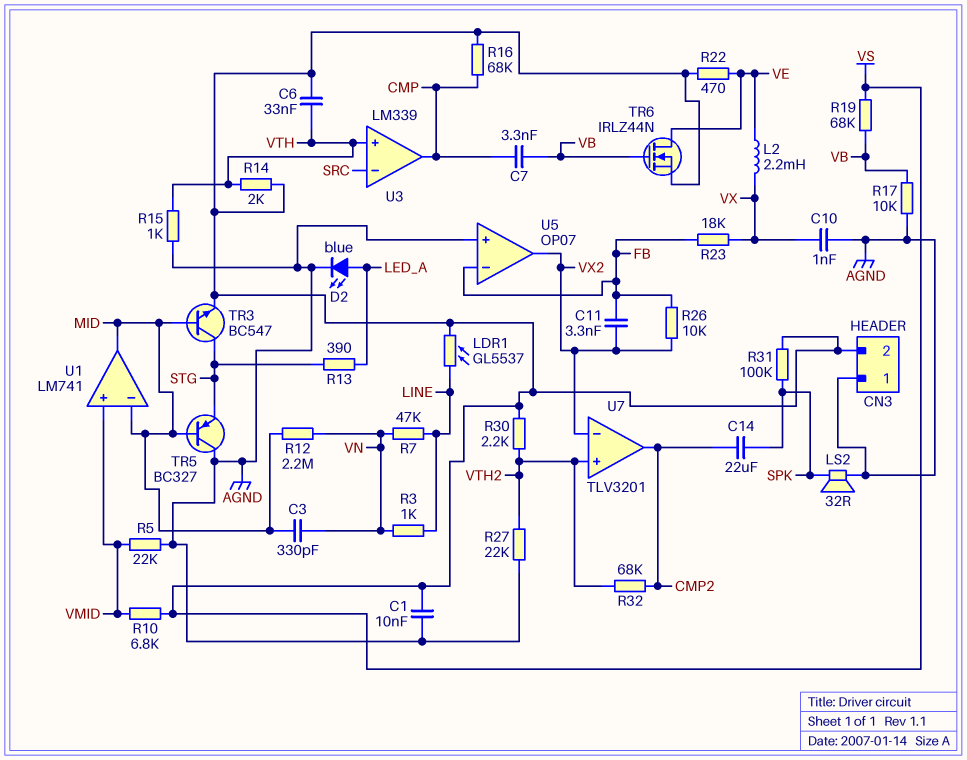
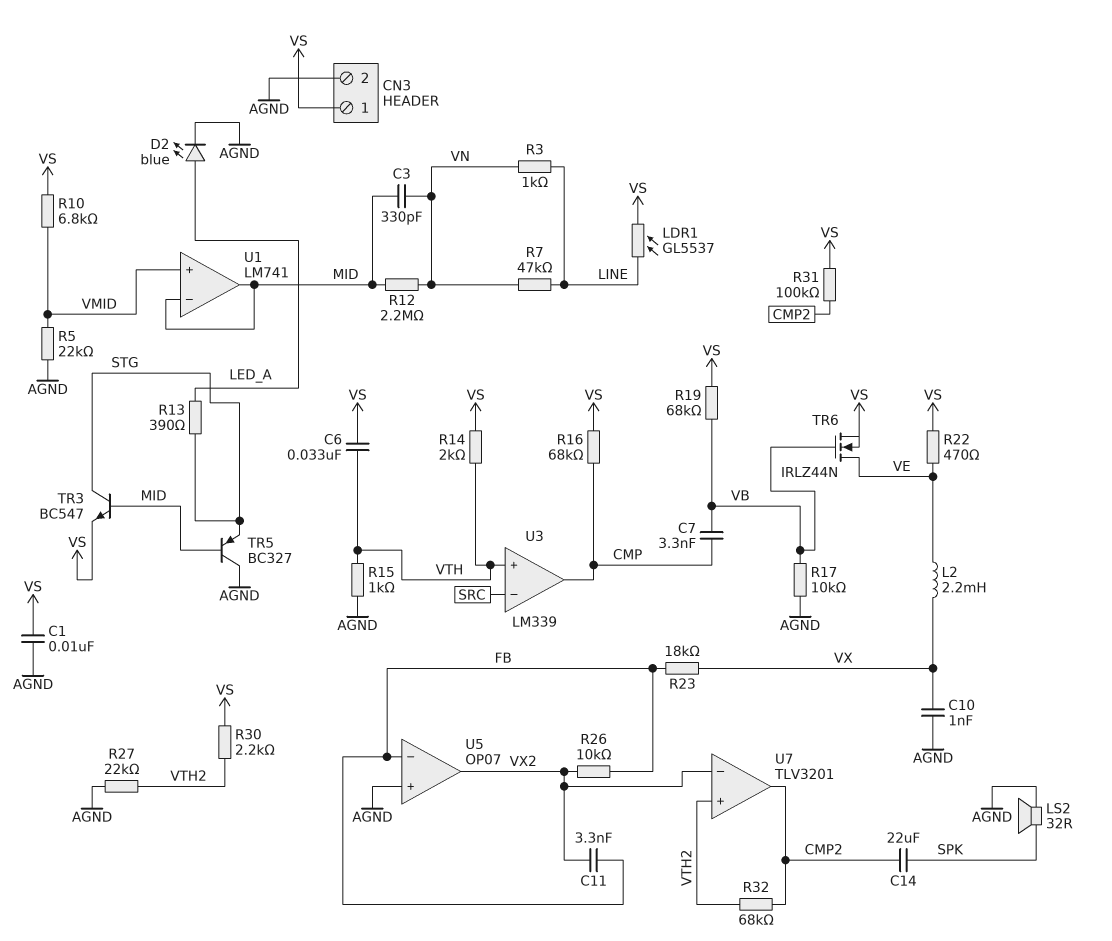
CN3 pin 1: AGND -> VS
CN3 pin 2: VS -> AGND
R31: 100k (SPK, VS) -> 100k (CMP2, VS)

